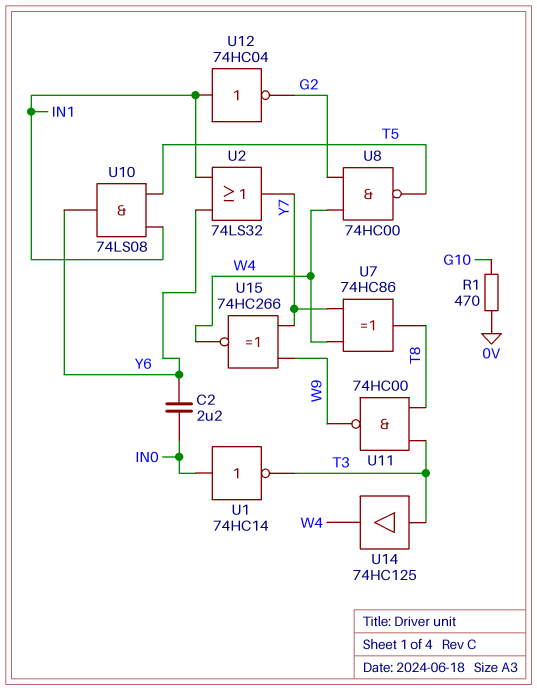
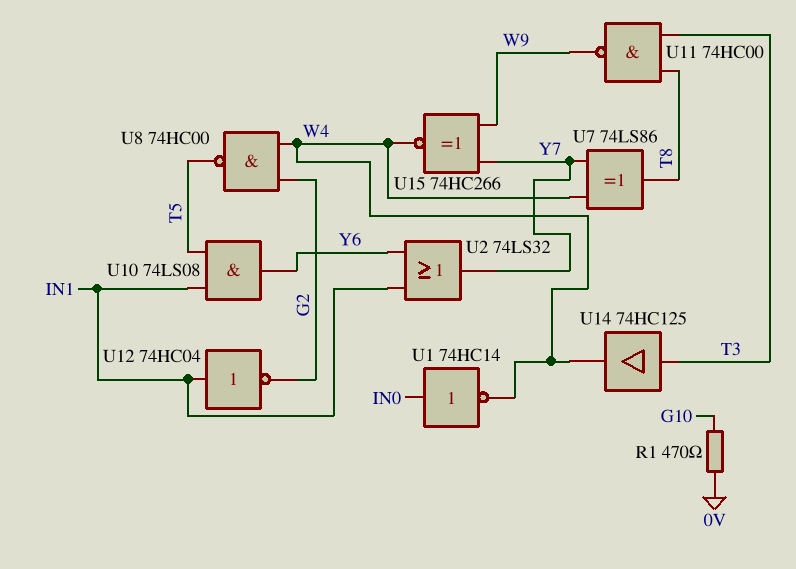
C2: 2.2uF (IN0, Y6) -> none
U1: NOT 74HC14 (in IN0, out T3) -> NOT 74HC14 (in IN0, out W4)
U7: XOR 74HC86 (in W4, in Y7, out T8) -> XOR 74LS86 (in W4, in Y7, out T8)

